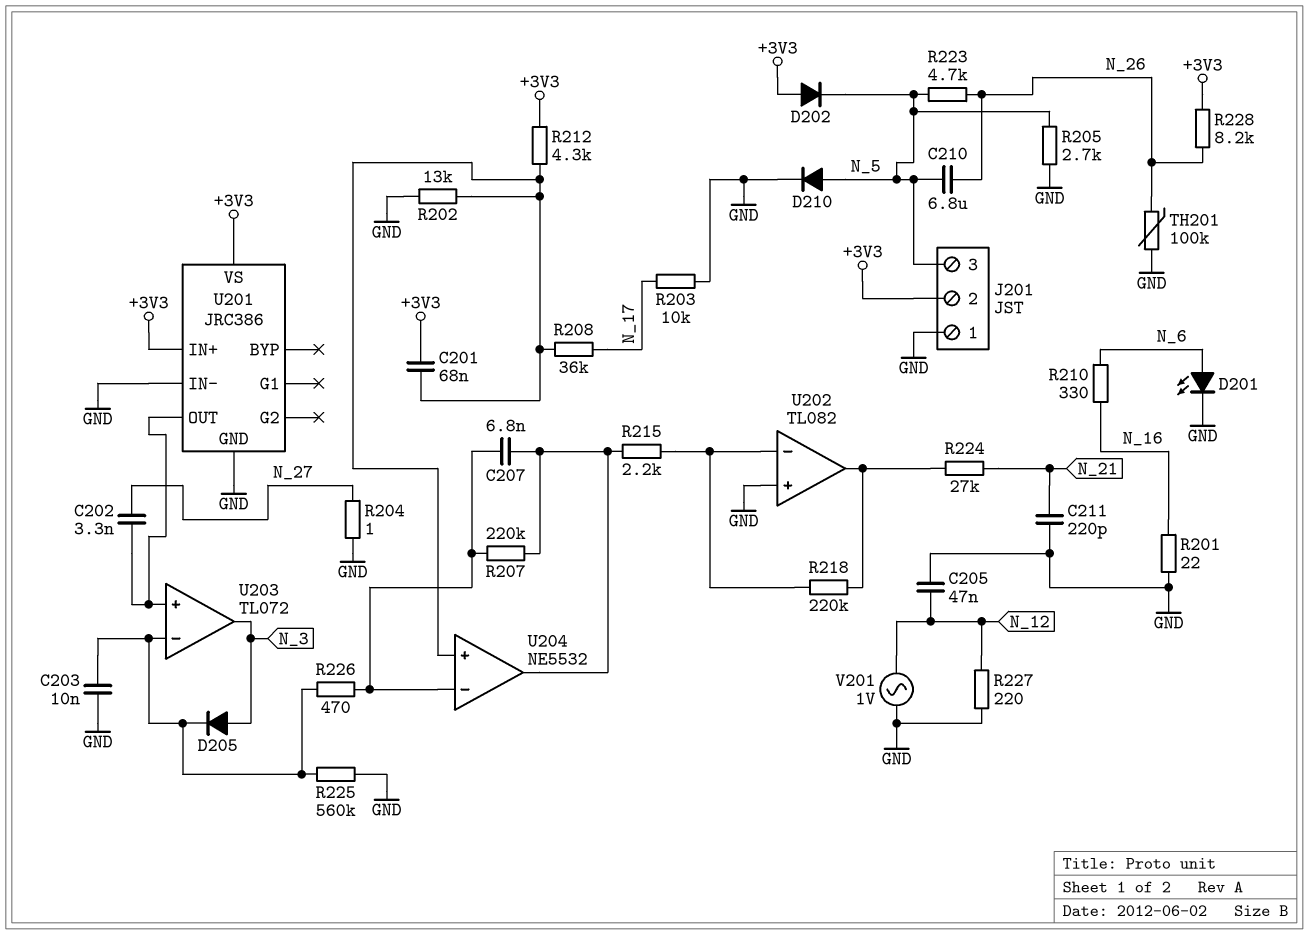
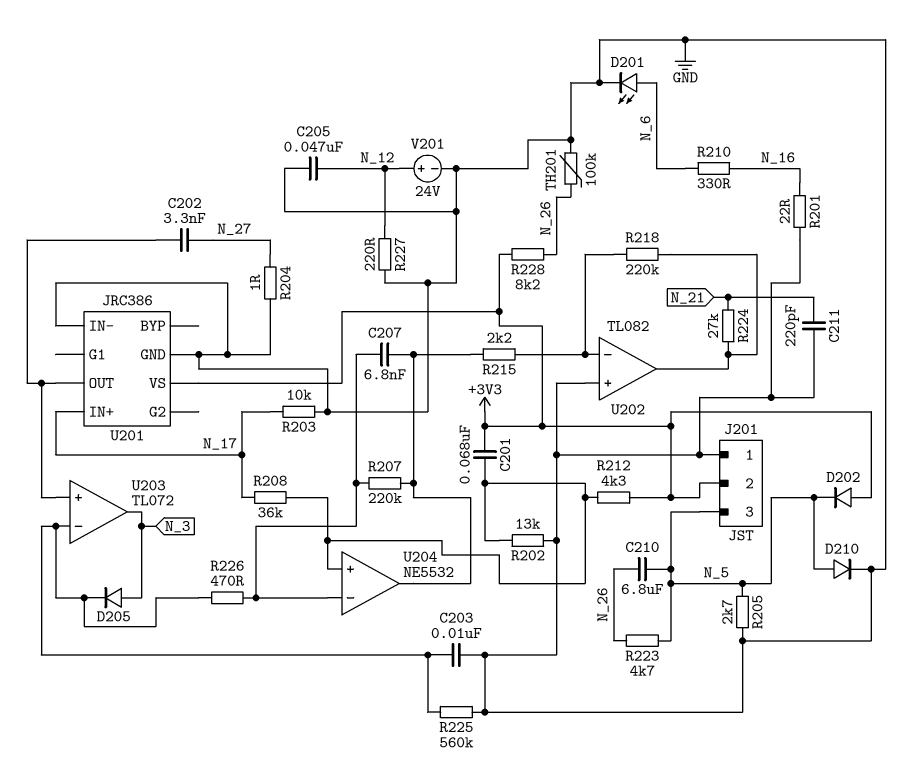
U201 pin IN+: +3V3 -> N_17
V201: AC 1V (GND, N_12) -> 24V (plus N_12, minus GND)

